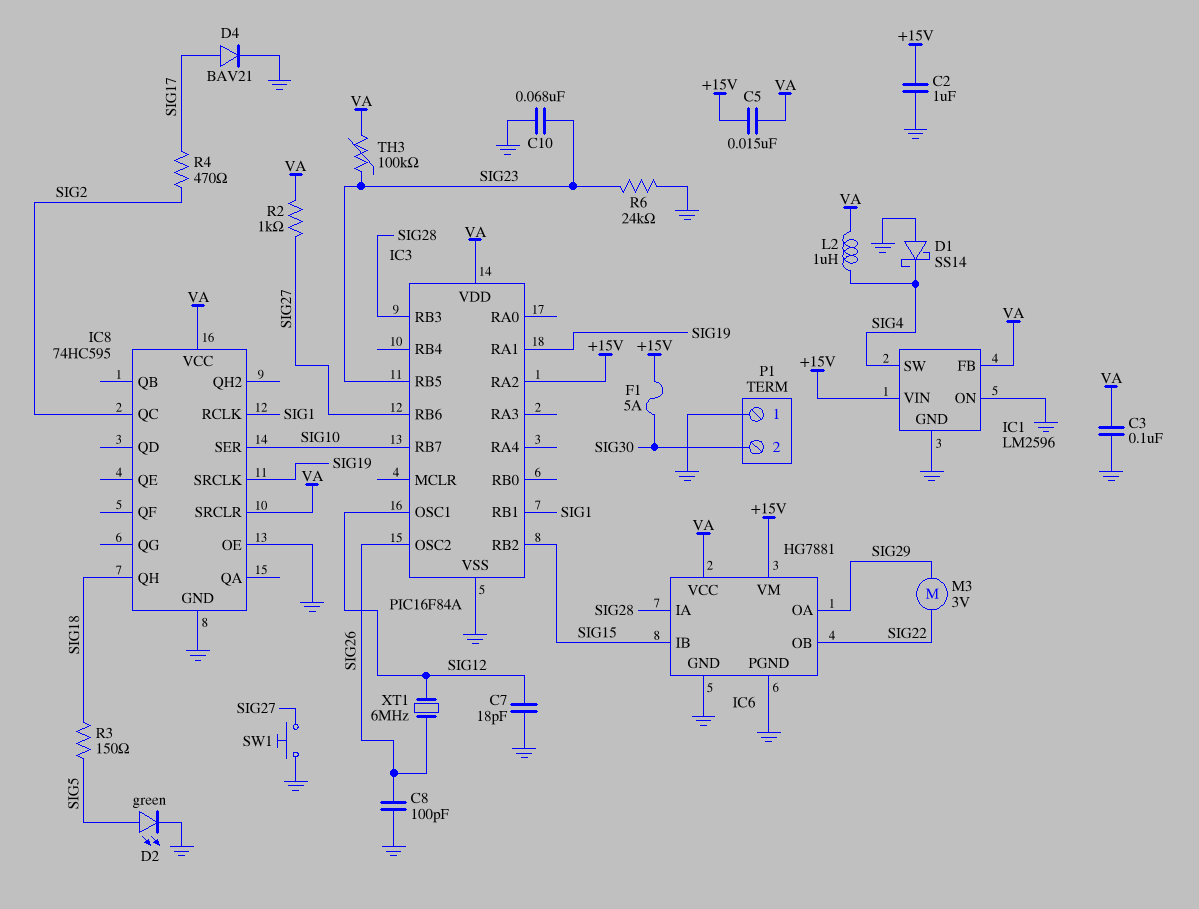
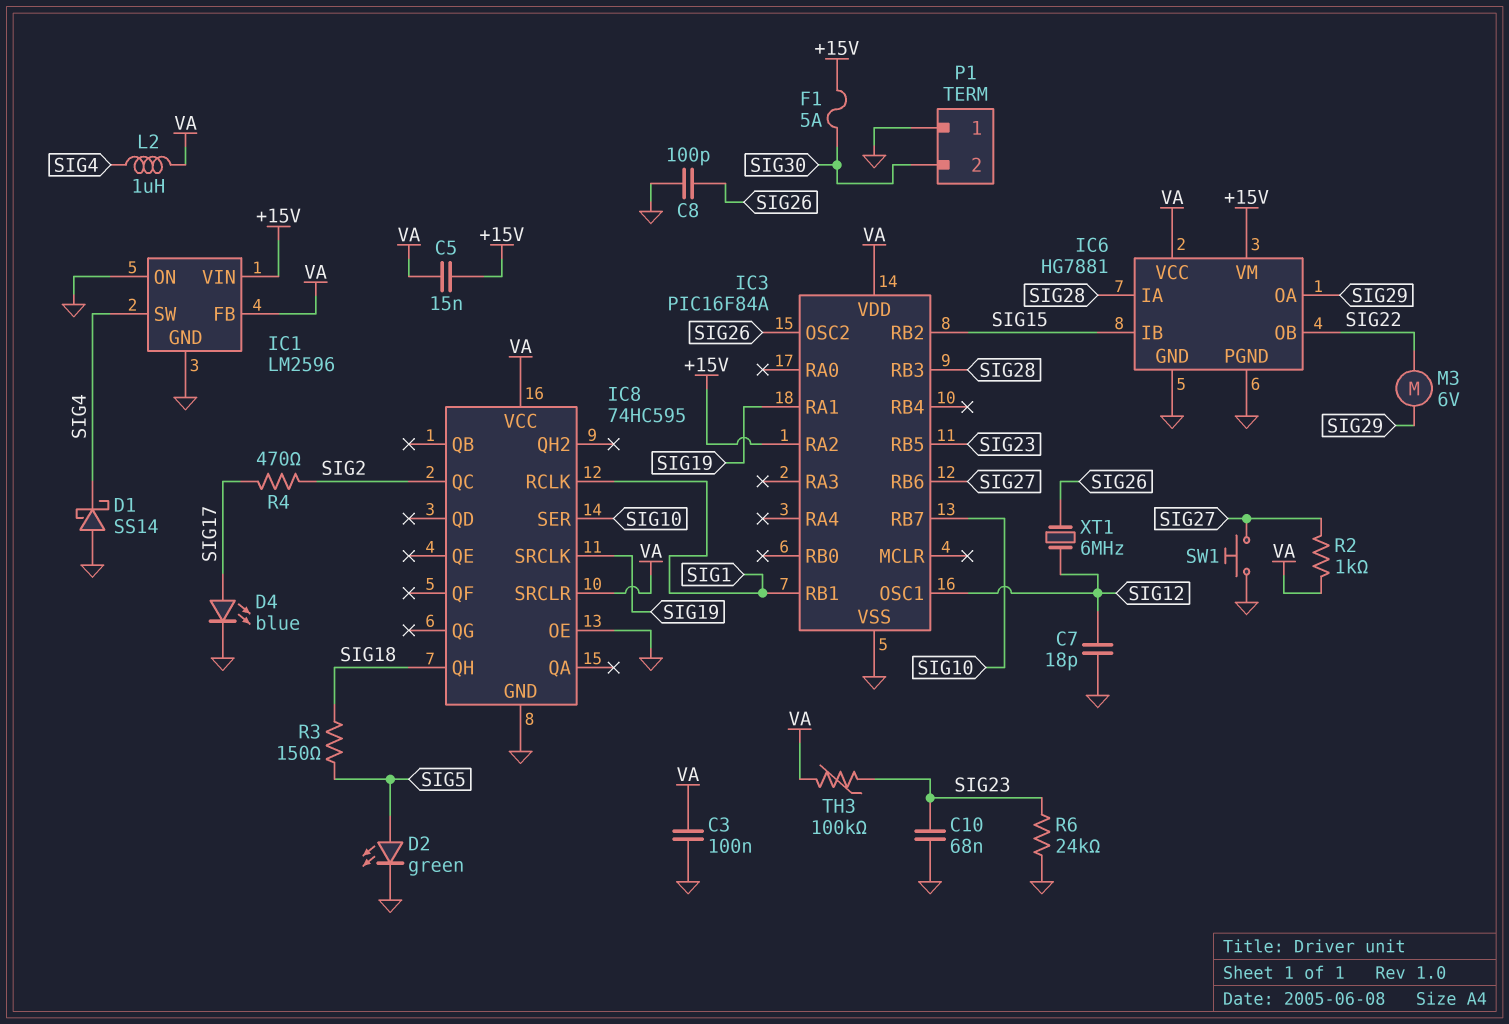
C2: 1uF (+15V, GND) -> none
D4: diode BAV21 (A SIG17, K GND) -> LED blue (A SIG17, K GND)
M3: motor 3V (SIG22, SIG29) -> motor 6V (SIG22, SIG29)

